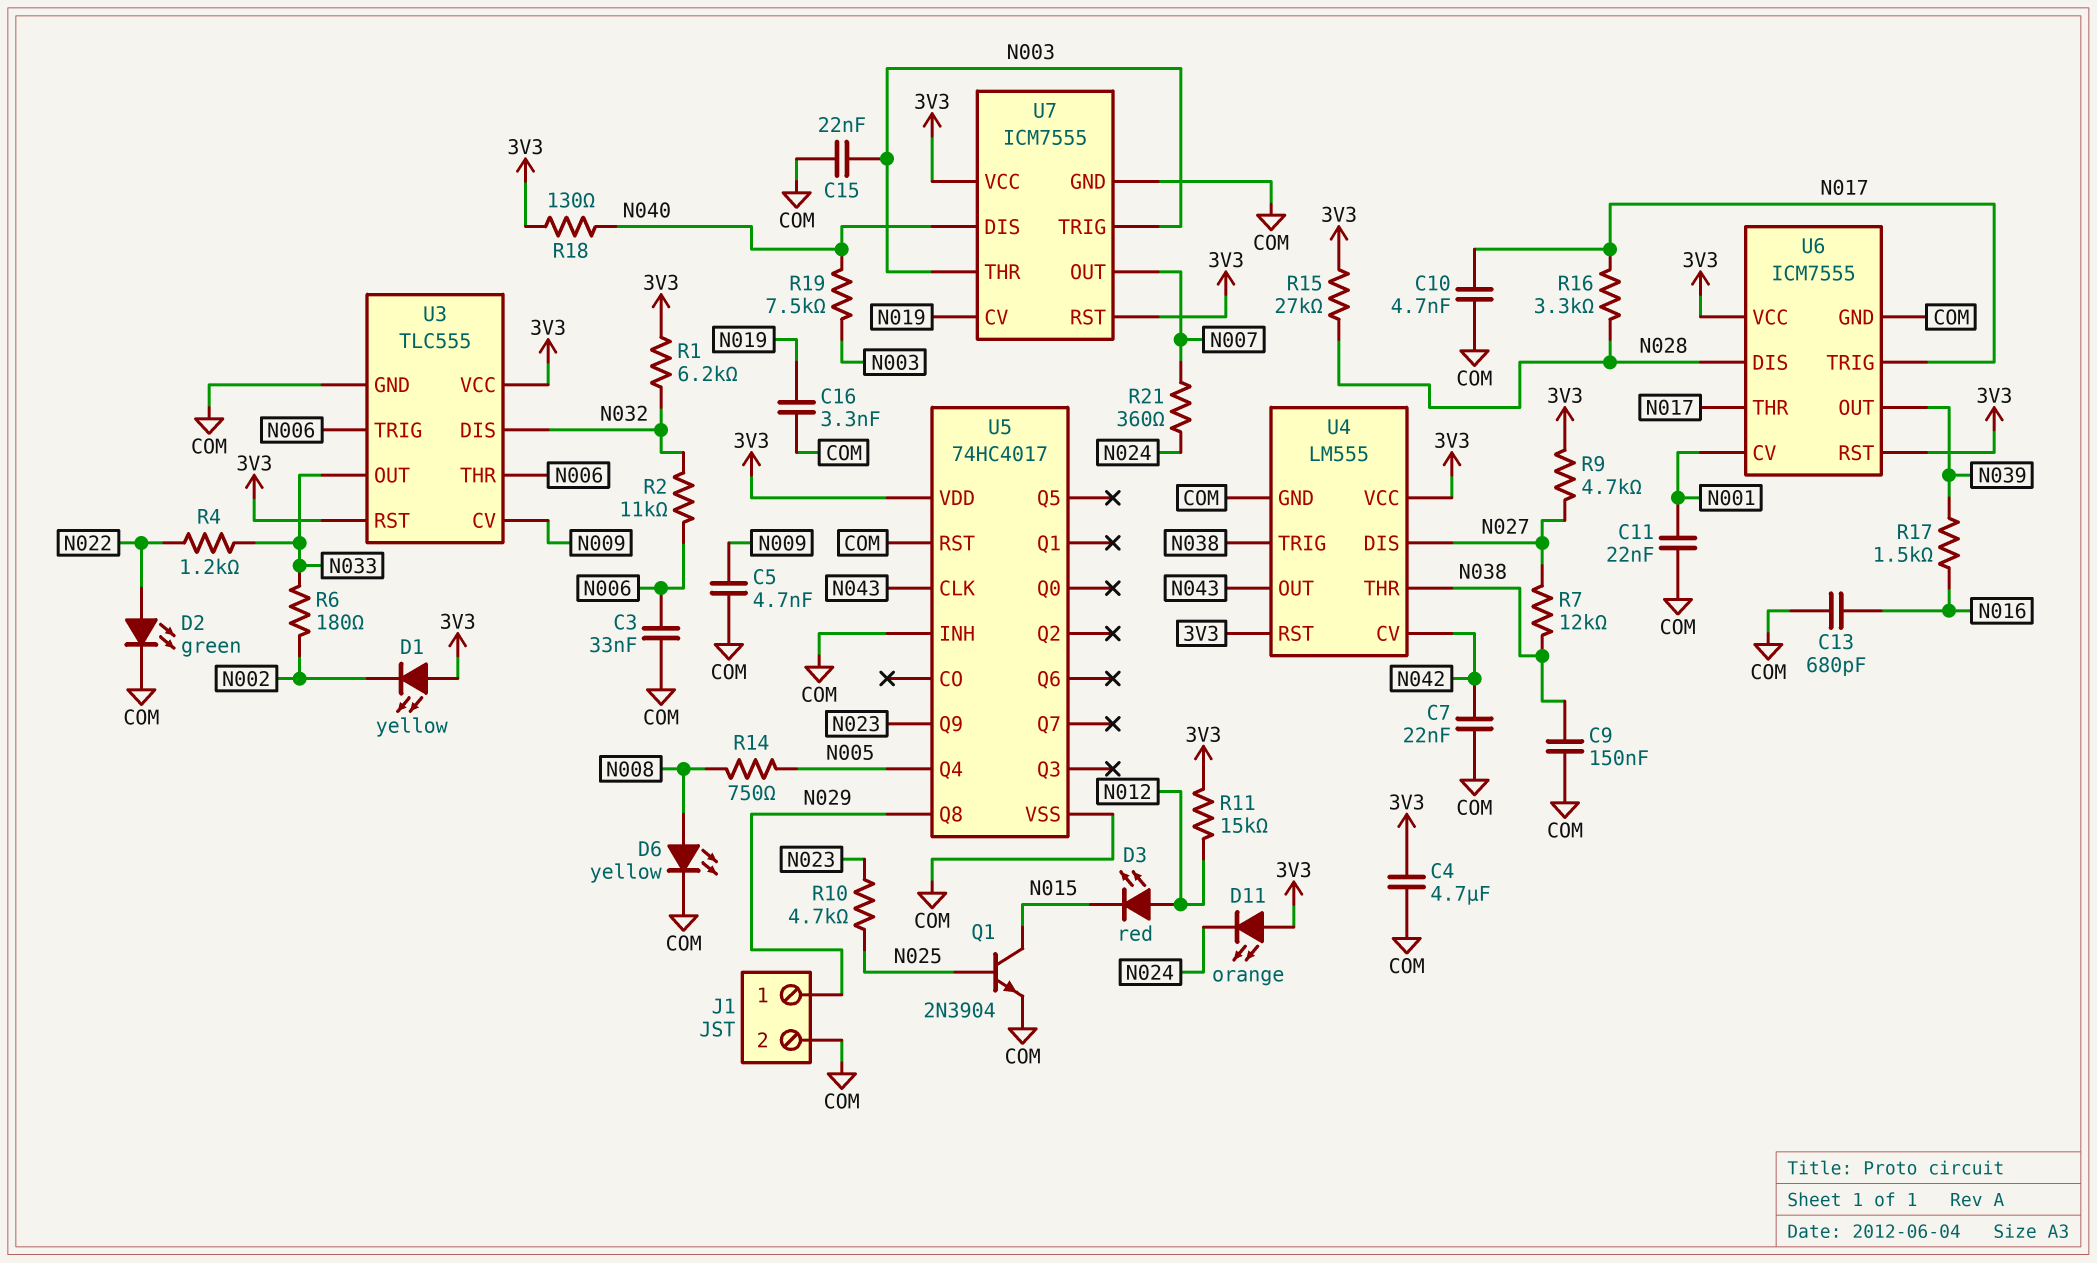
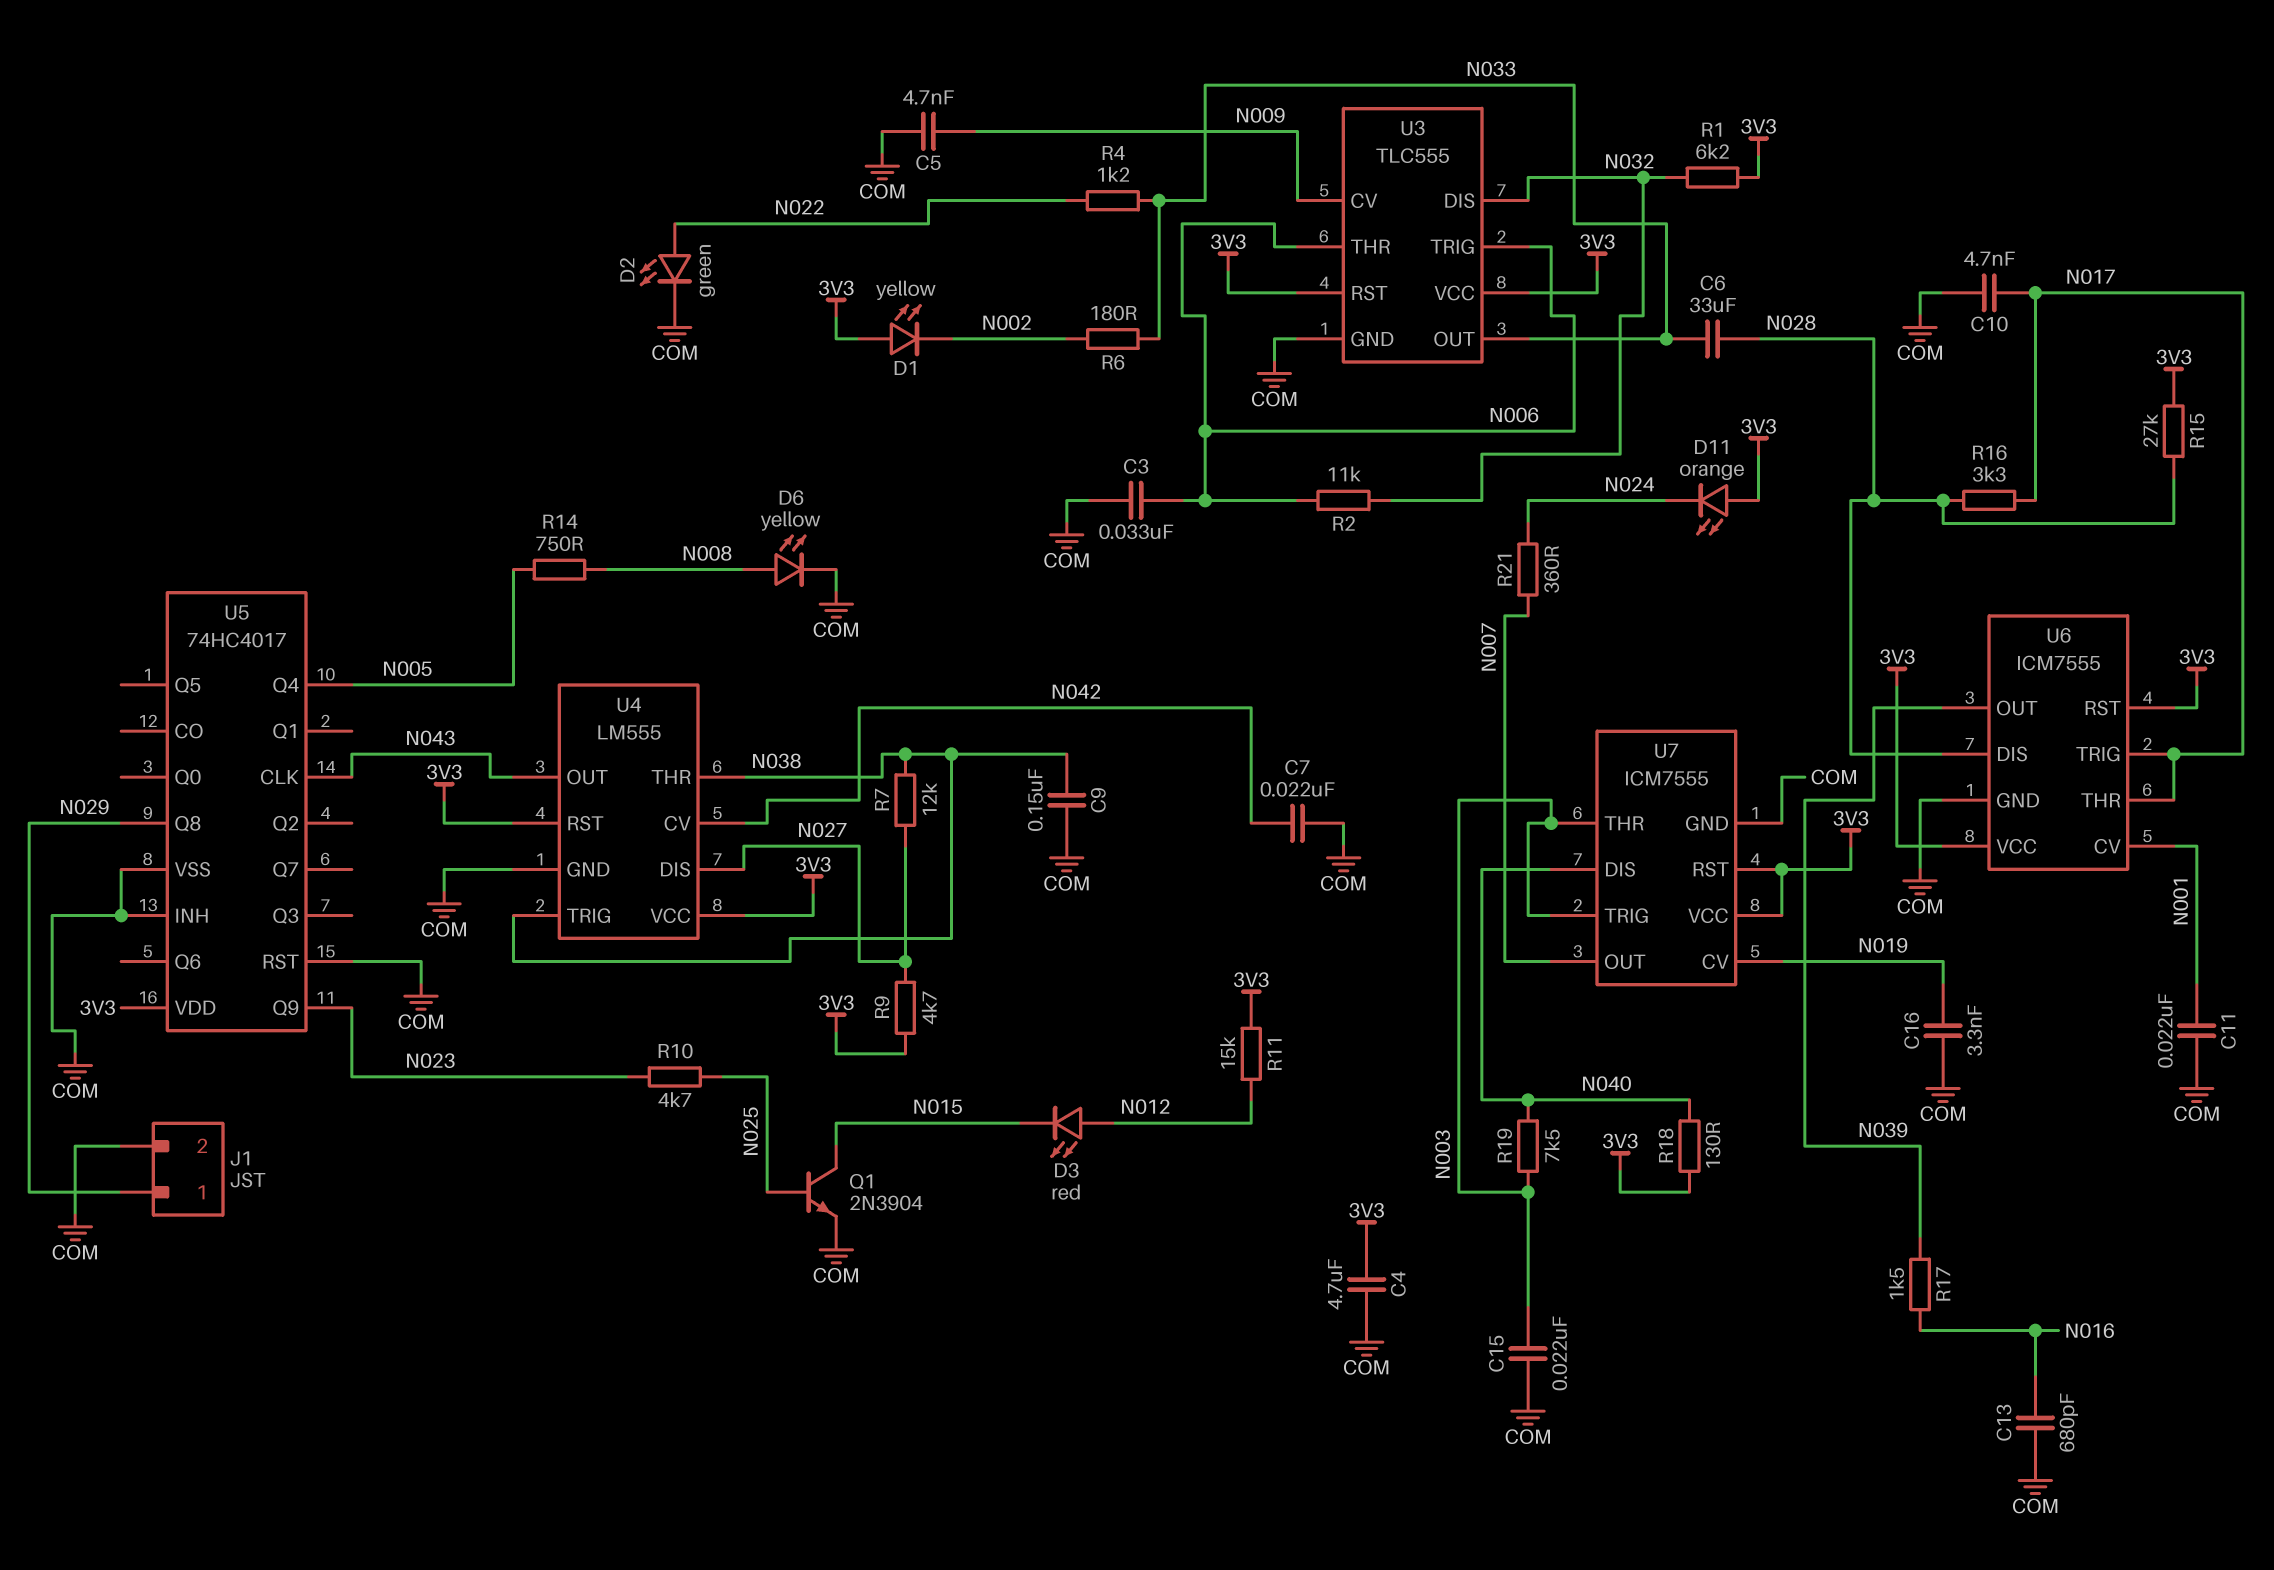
C6: none -> 33uF (N028, N033)

